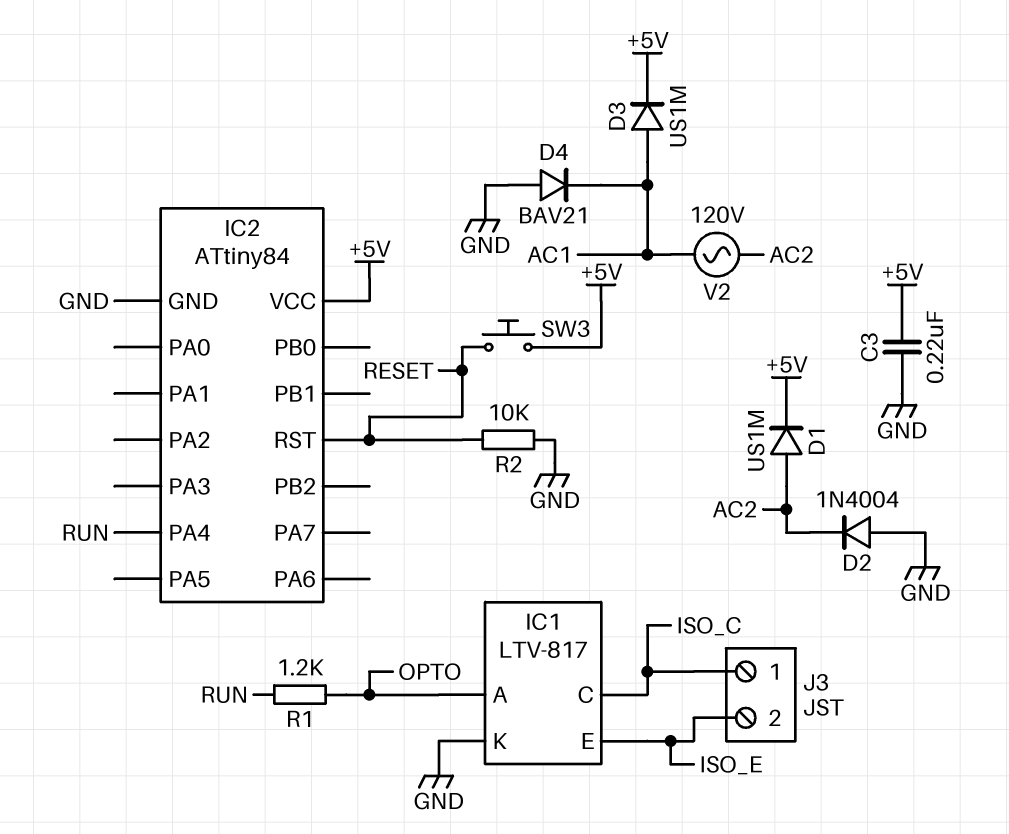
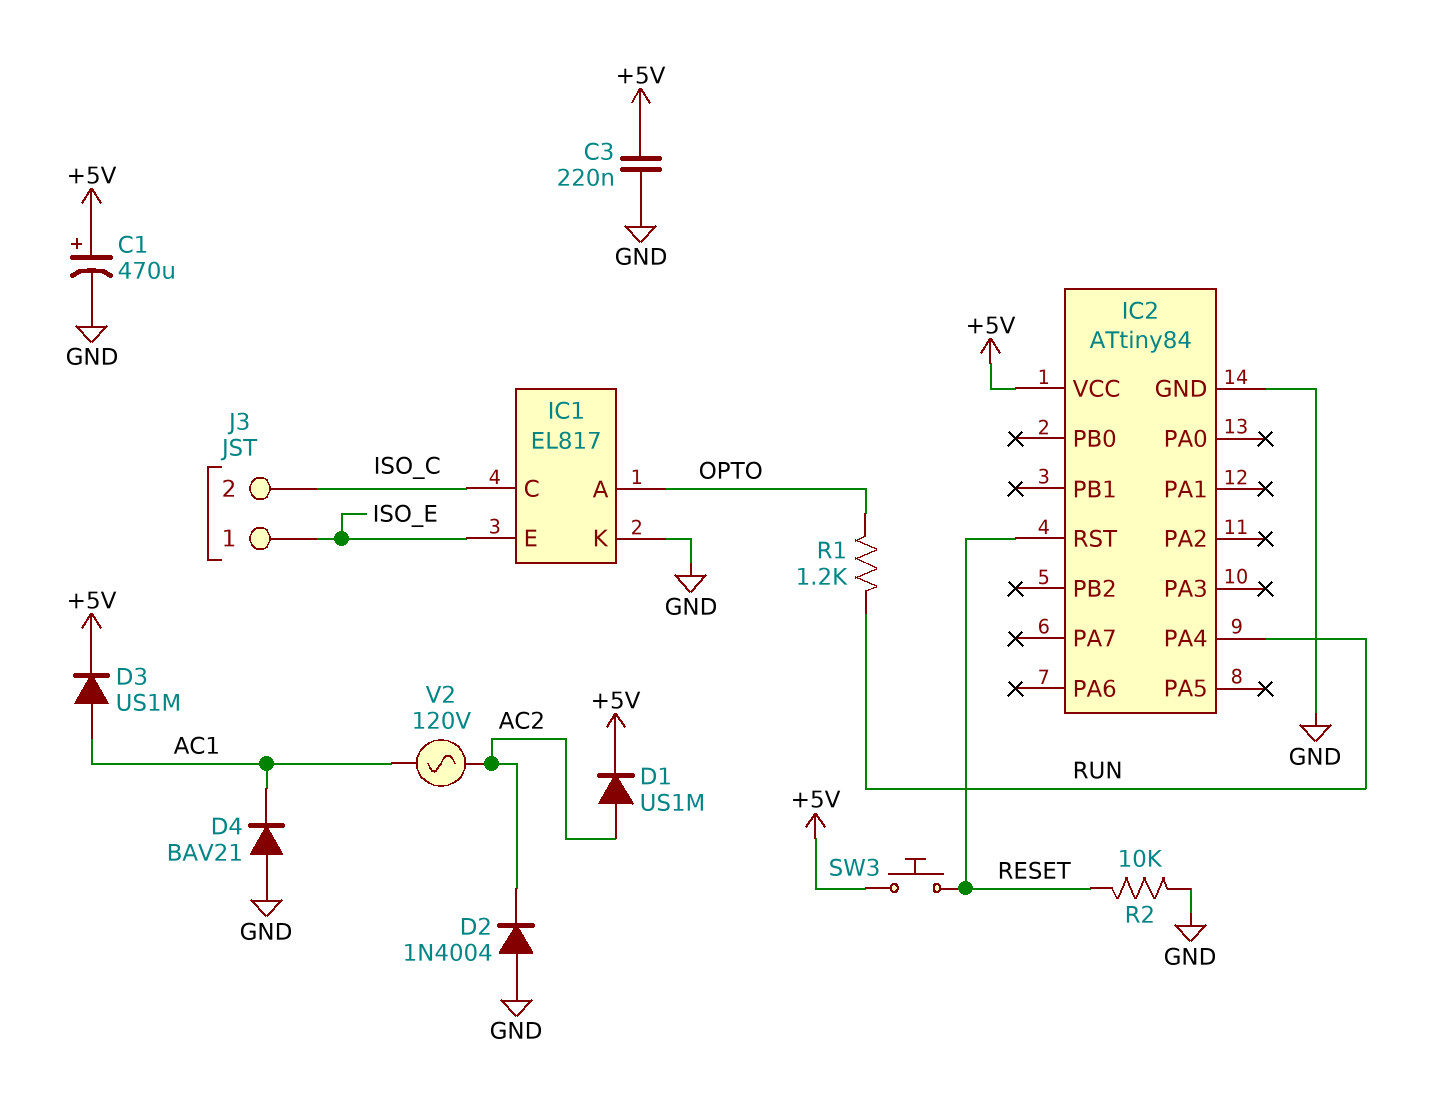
C1: none -> 470uF (plus +5V, minus GND)
IC1: LTV-817 -> EL817
J3 pin 1: ISO_C -> ISO_E
J3 pin 2: ISO_E -> ISO_C

